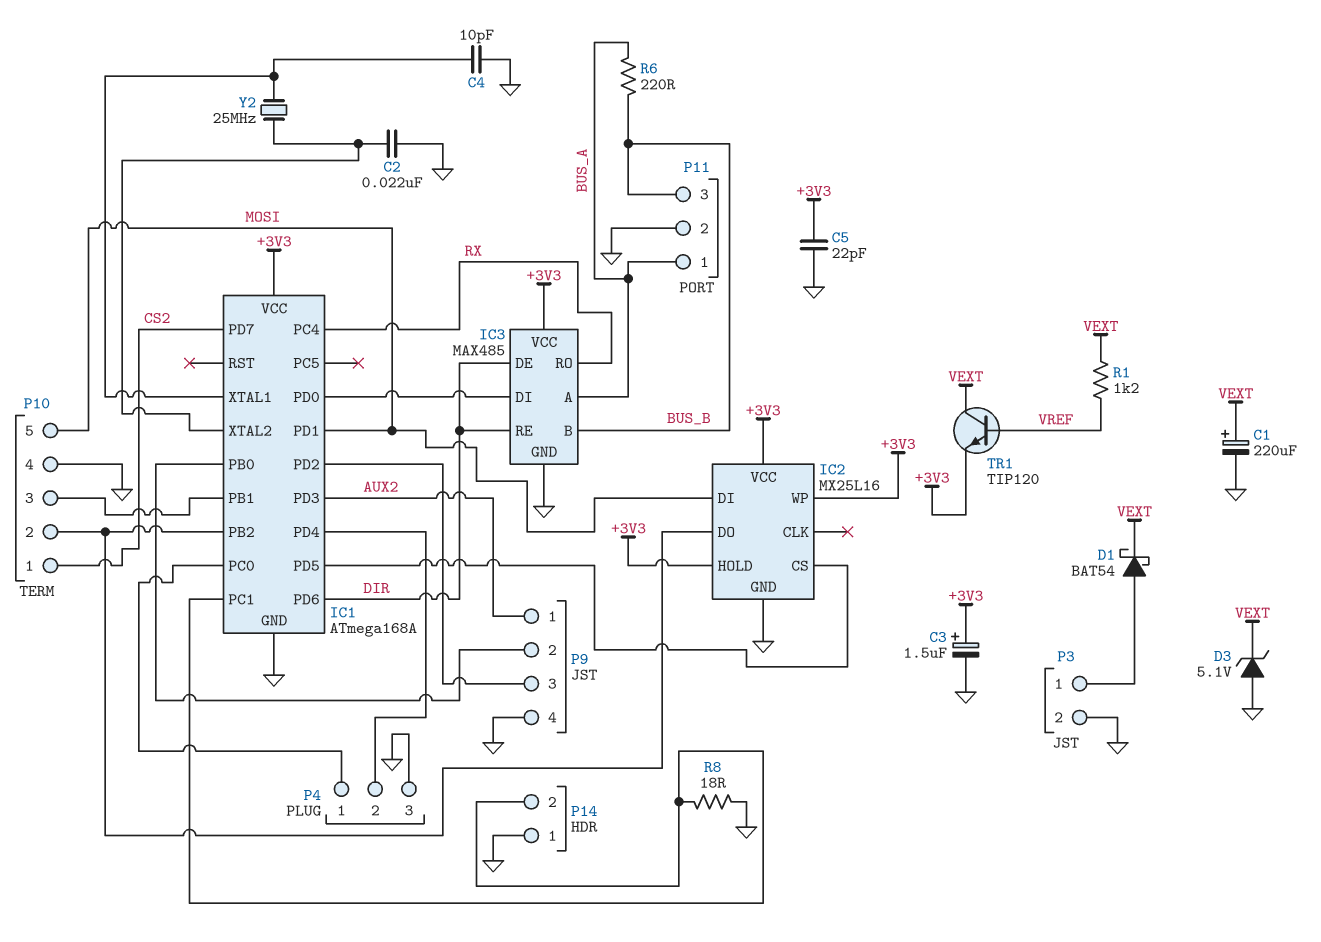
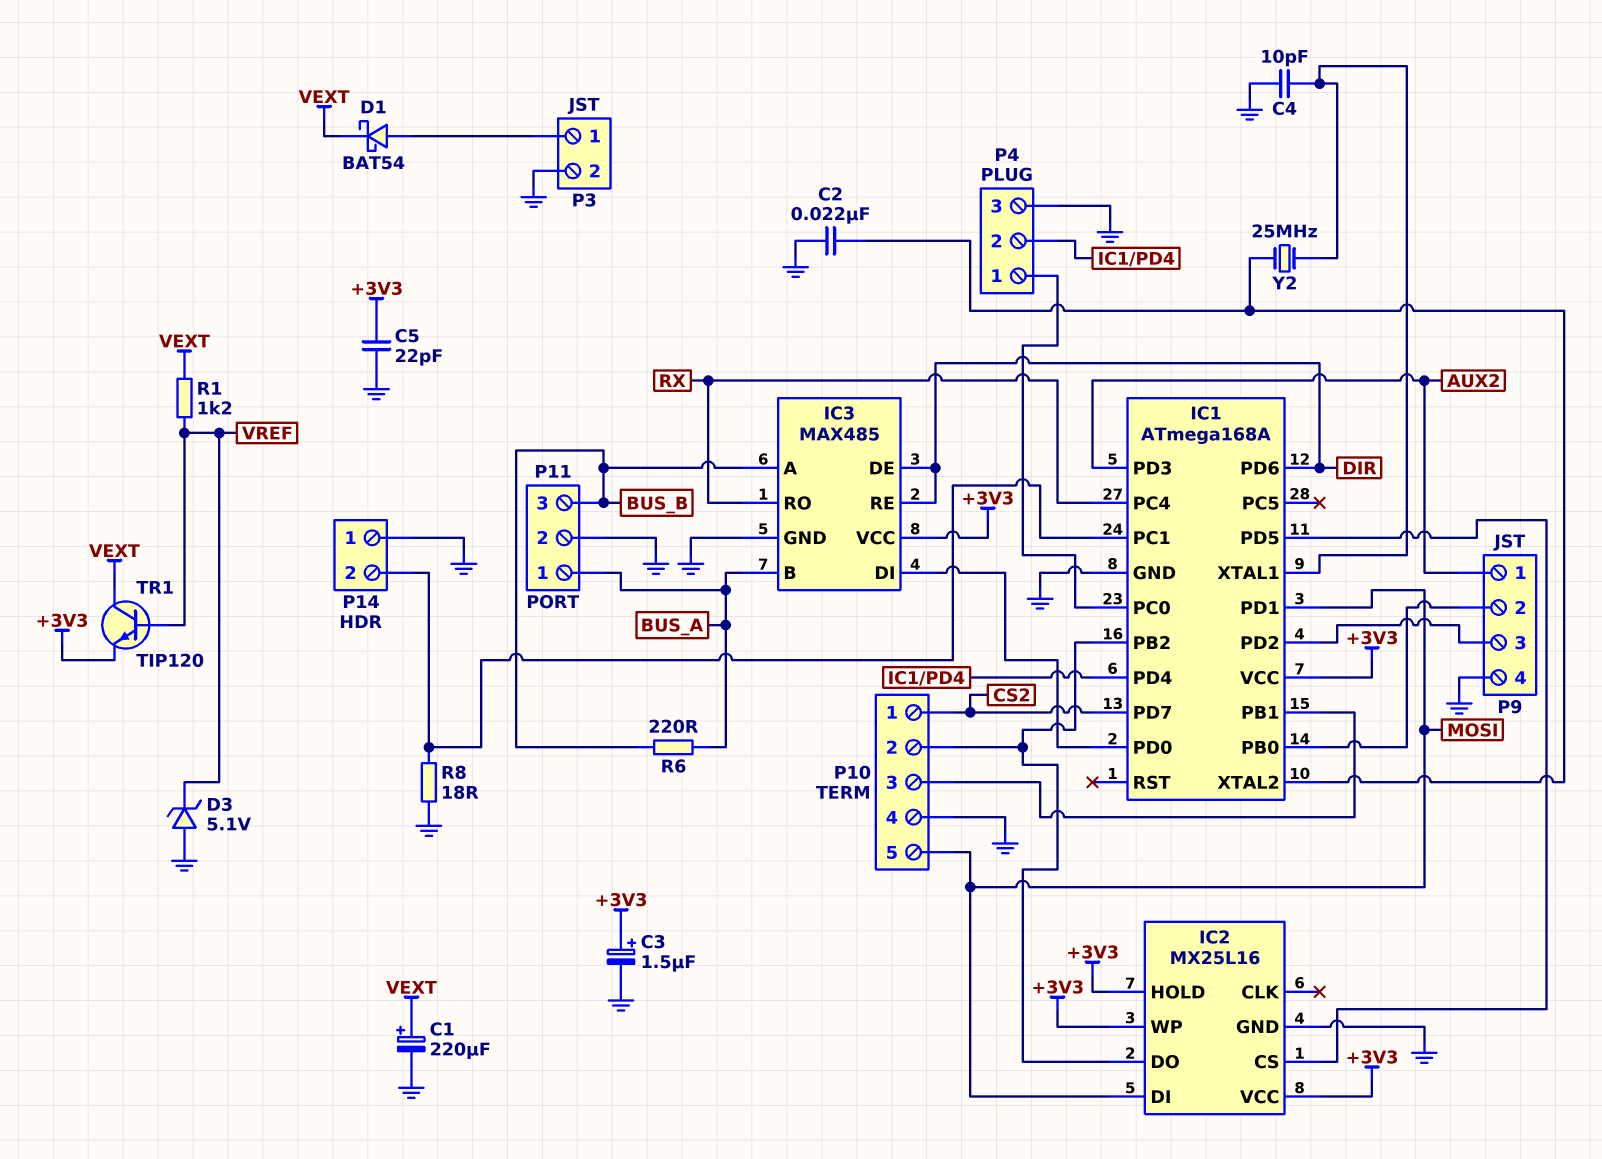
D3: zener 5.1V (A GND, K VEXT) -> zener 5.1V (A GND, K VREF)
IC3 pin A: BUS_A -> BUS_B
IC3 pin B: BUS_B -> BUS_A

